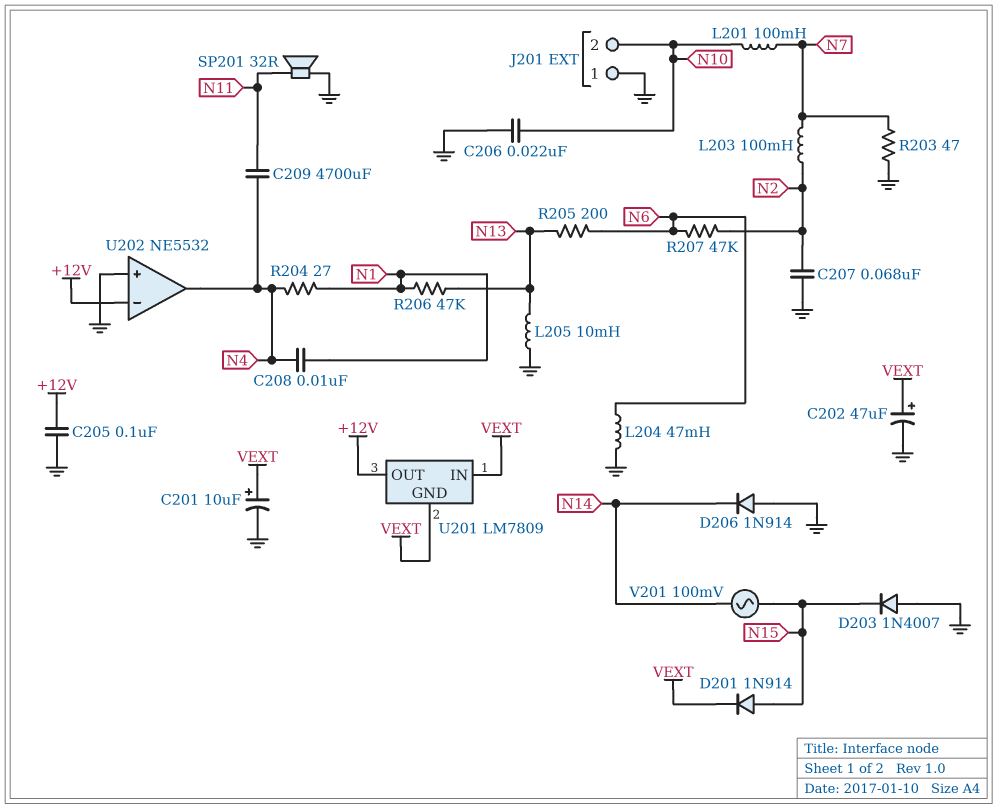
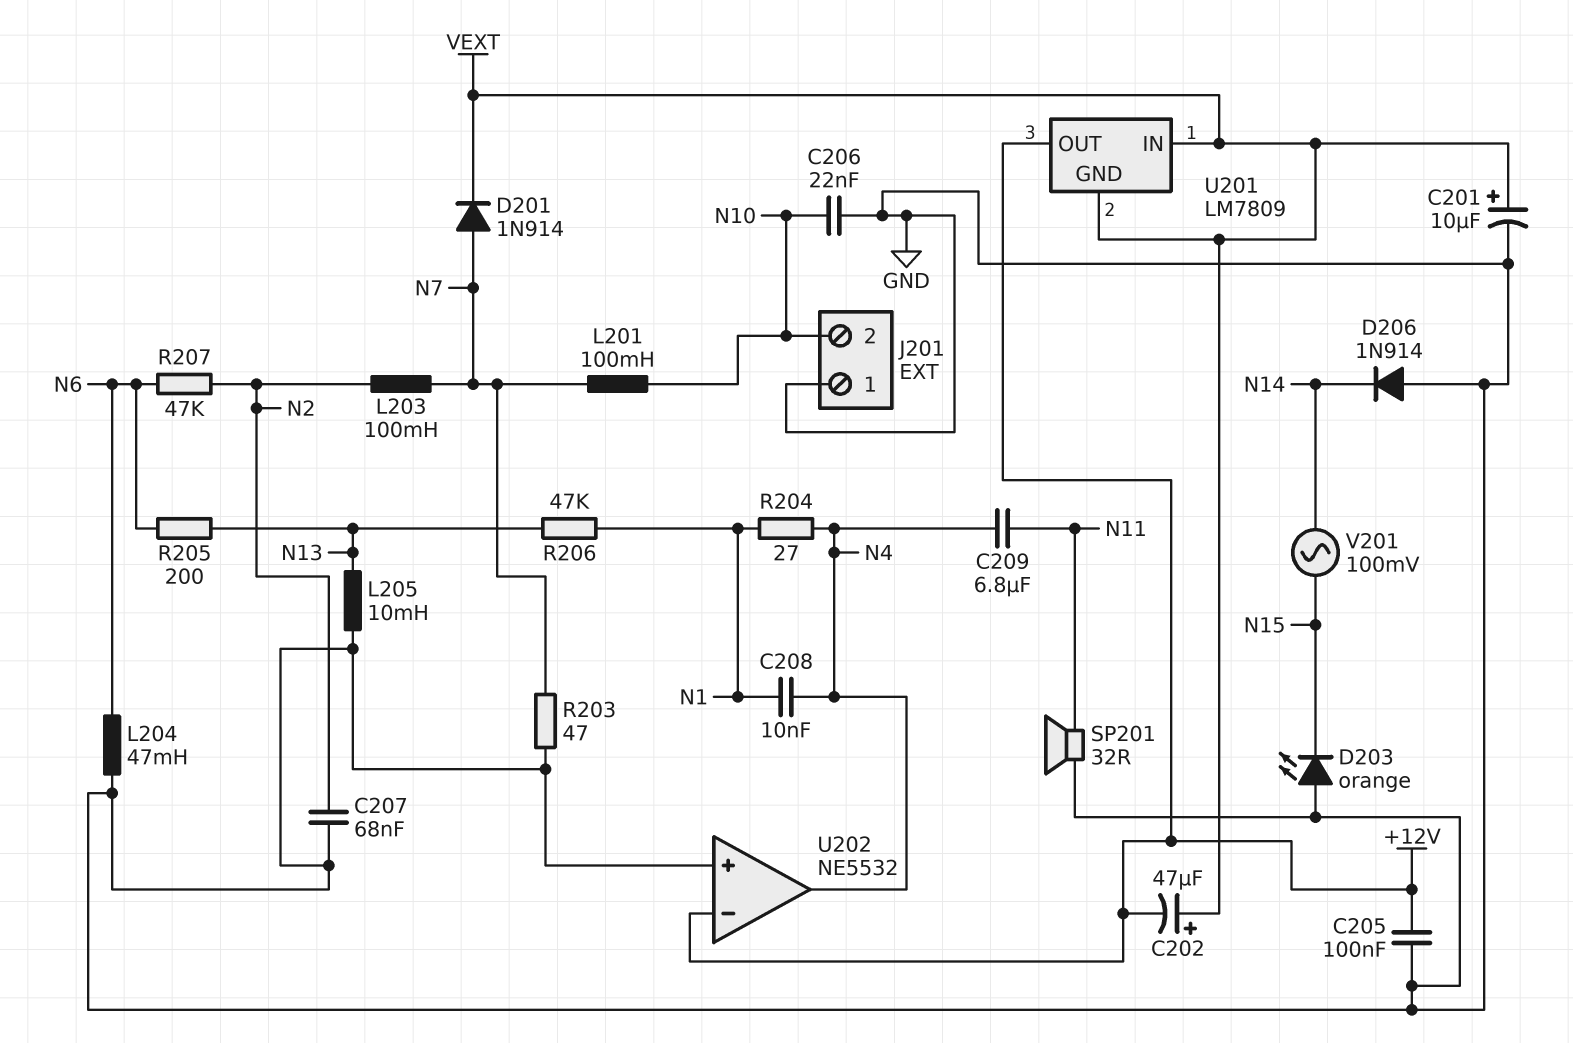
C202: 47uF (plus VEXT, minus GND) -> 47uF (plus VEXT, minus +12V)
C209: 4700uF (N4, N11) -> 6.8uF (N4, N11)
D201: diode 1N914 (A N15, K VEXT) -> diode 1N914 (A N7, K VEXT)
D203: diode 1N4007 (A GND, K N15) -> LED orange (A GND, K N15)

